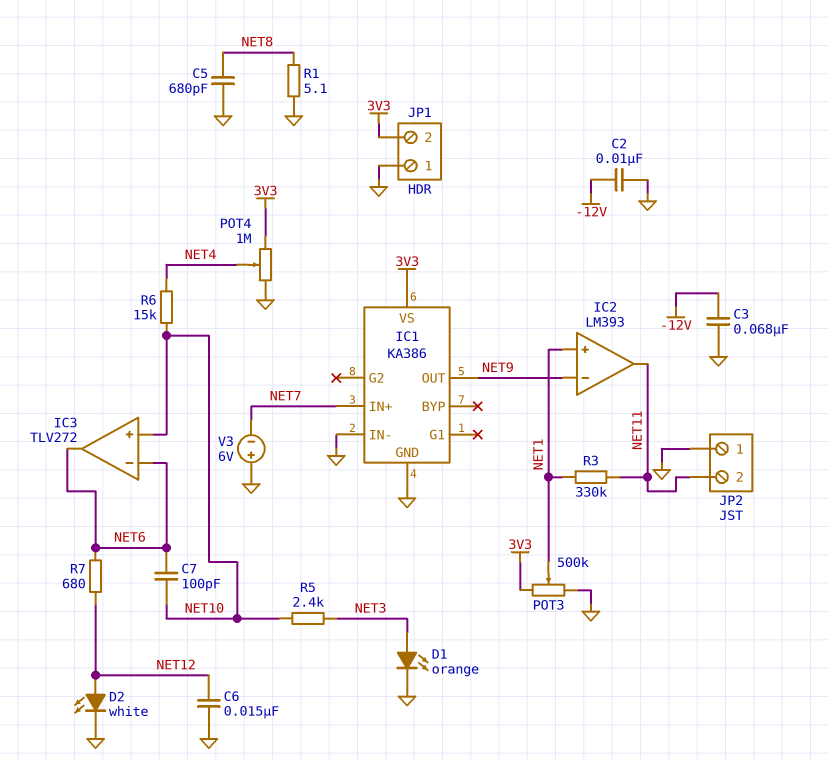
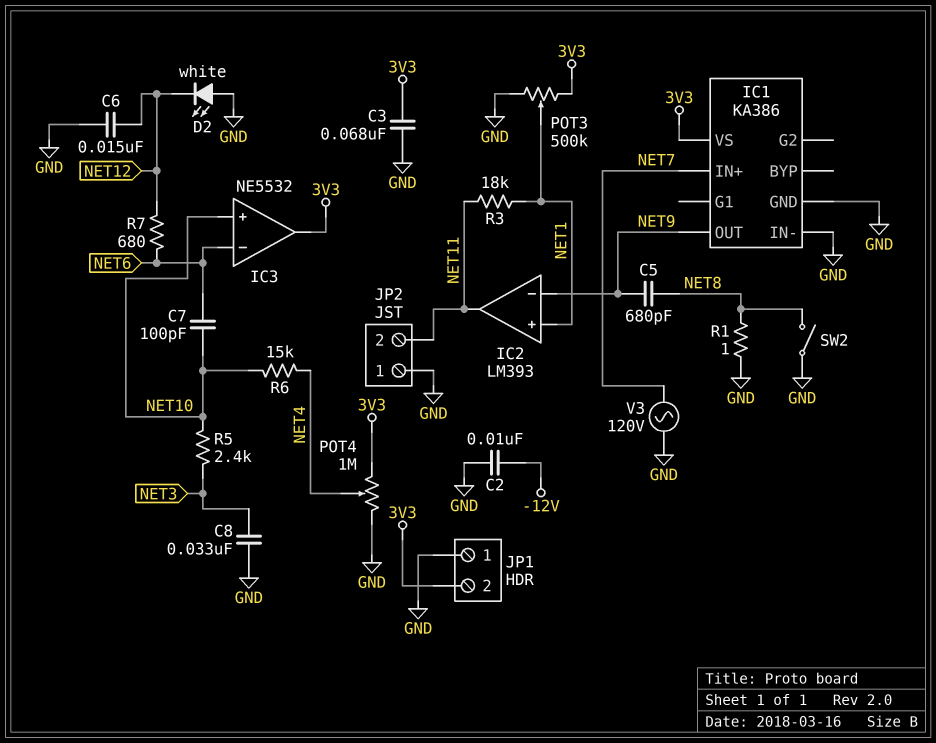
C3: 68nF (-12V, GND) -> 68nF (3V3, GND)
C5: 680pF (GND, NET8) -> 680pF (NET8, NET9)
C8: none -> 33nF (GND, NET3)
D1: LED orange (A NET3, K GND) -> none
D2: LED white (A NET12, K GND) -> LED white (A GND, K NET12)
IC3: TLV272 -> NE5532
IC3 pin out: NET6 -> 3V3
R1: 5.1 (GND, NET8) -> 1 (GND, NET8)
R3: 330k (NET1, NET11) -> 18k (NET1, NET11)
SW2: none -> switch (GND, NET8)
V3: 6V (plus GND, minus NET7) -> AC 120V (GND, NET7)

